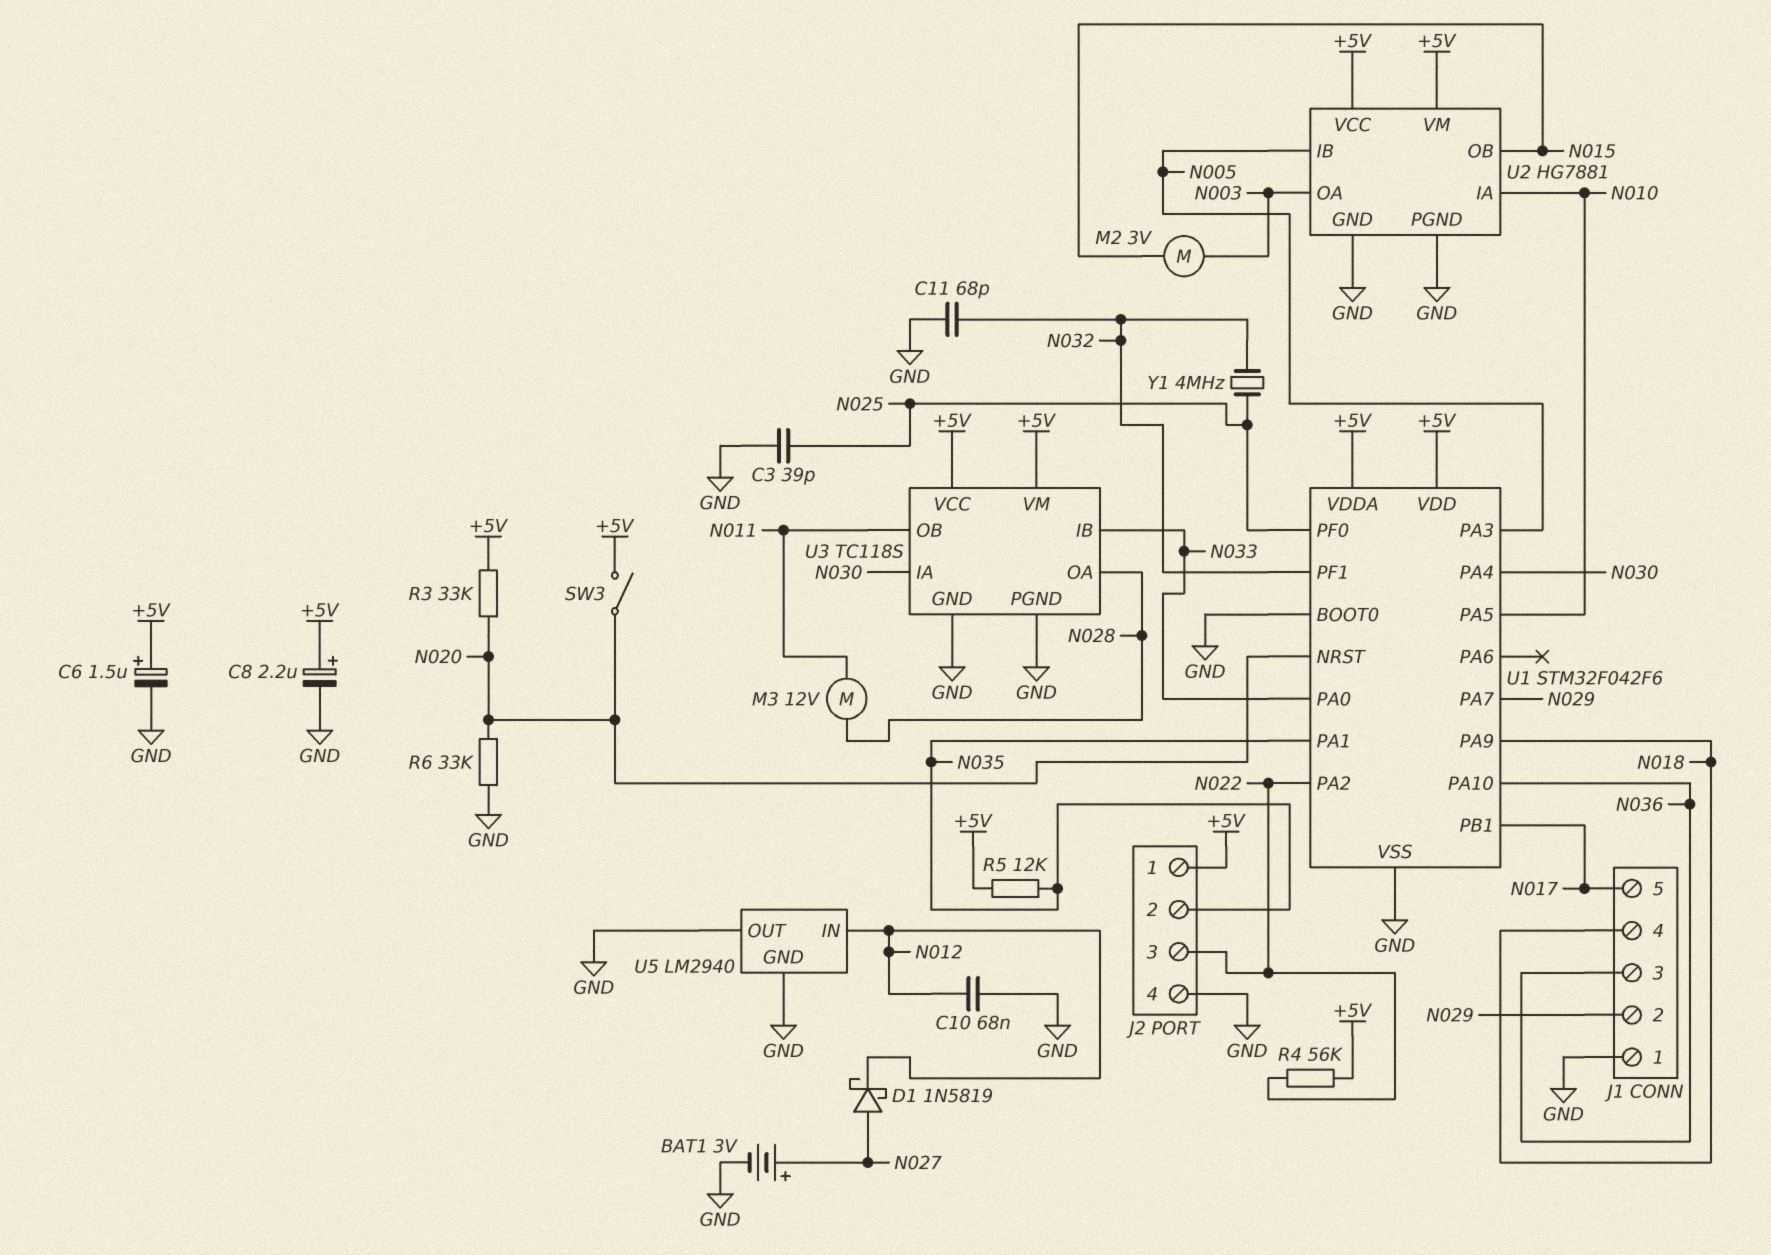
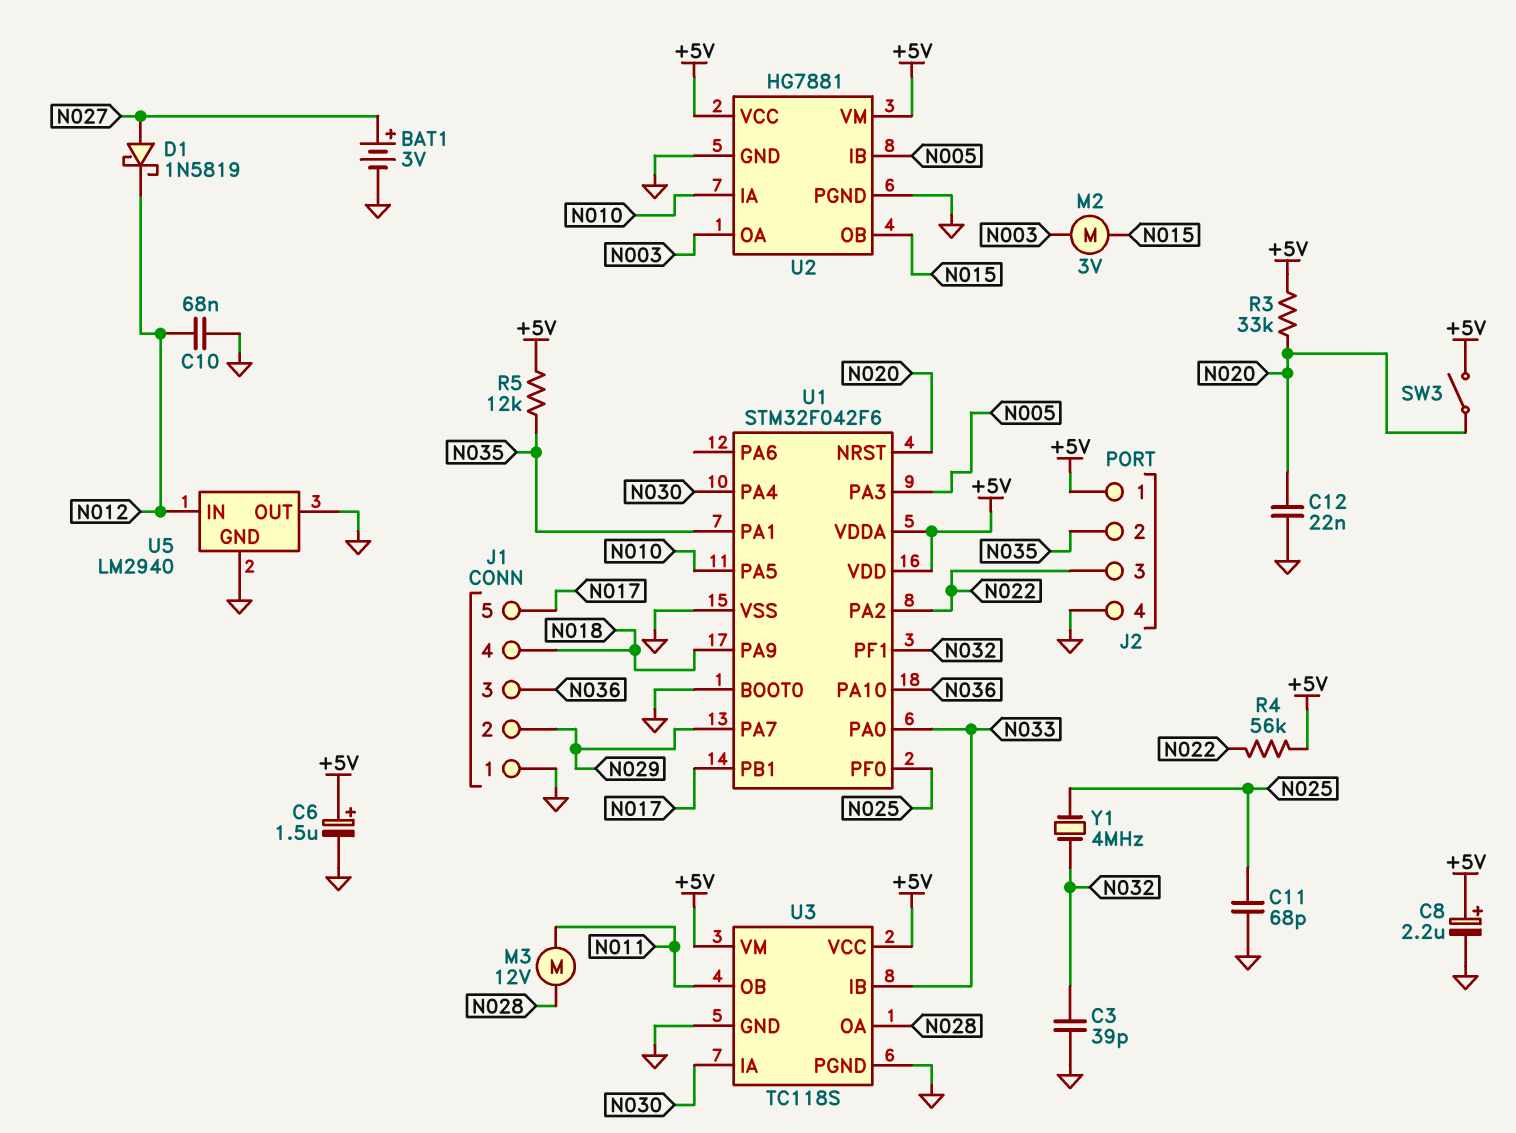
C3: 39pF (GND, N025) -> 39pF (GND, N032)
C11: 68pF (GND, N032) -> 68pF (GND, N025)
C12: none -> 22nF (GND, N020)
R6: 33k (GND, N020) -> none

